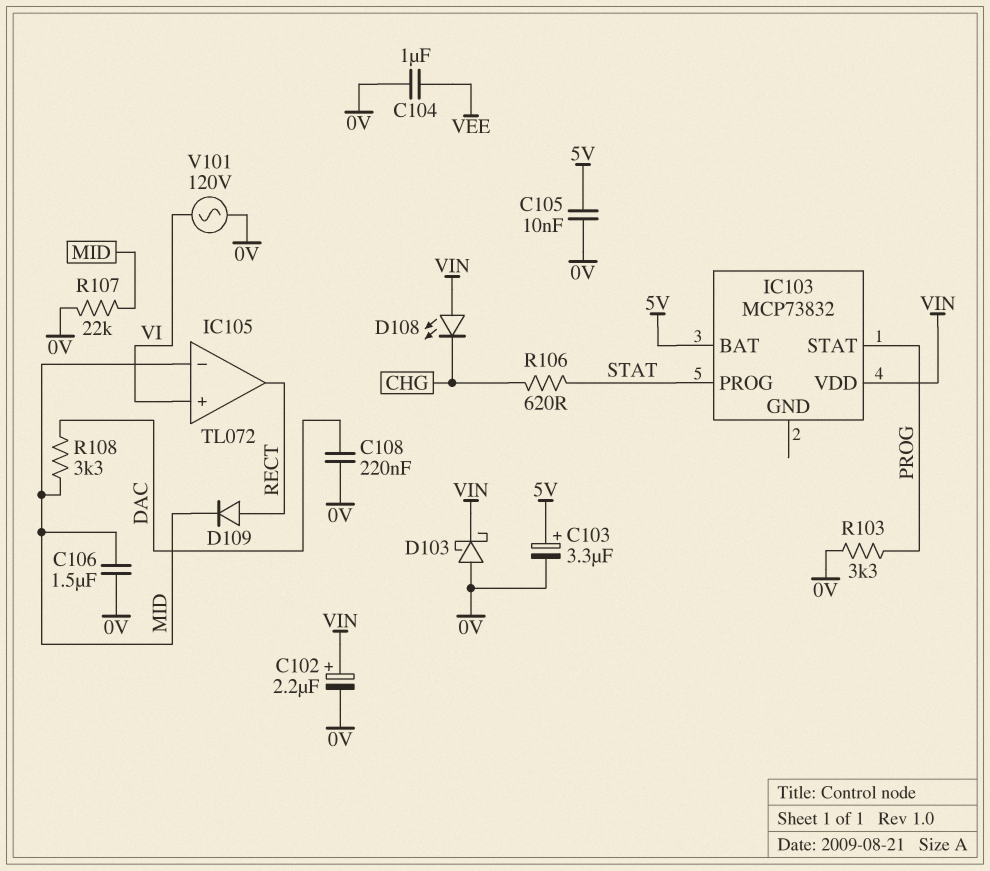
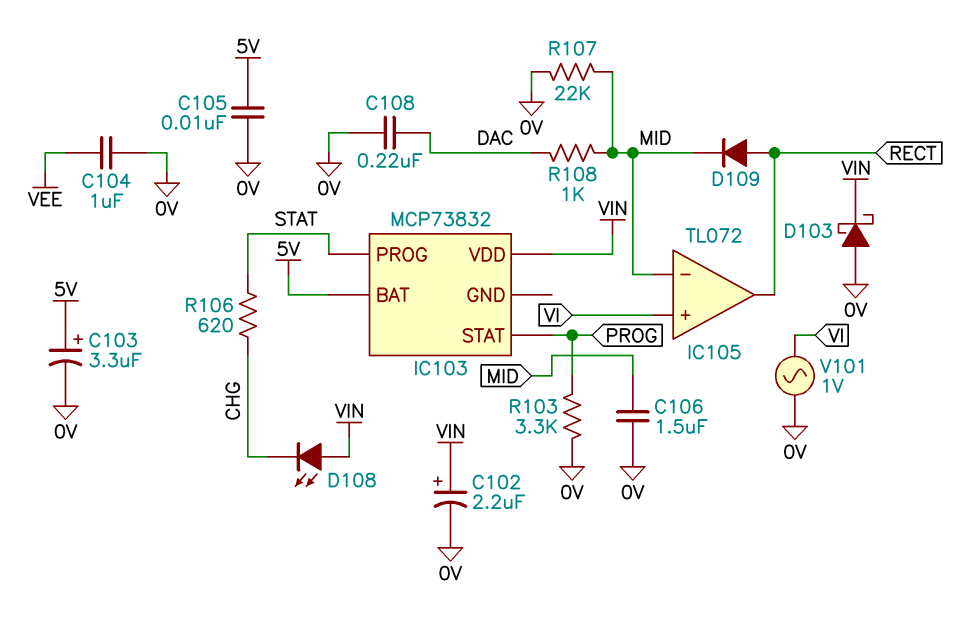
R108: 3.3k (DAC, MID) -> 1k (DAC, MID)
V101: AC 120V (0V, VI) -> AC 1V (0V, VI)

